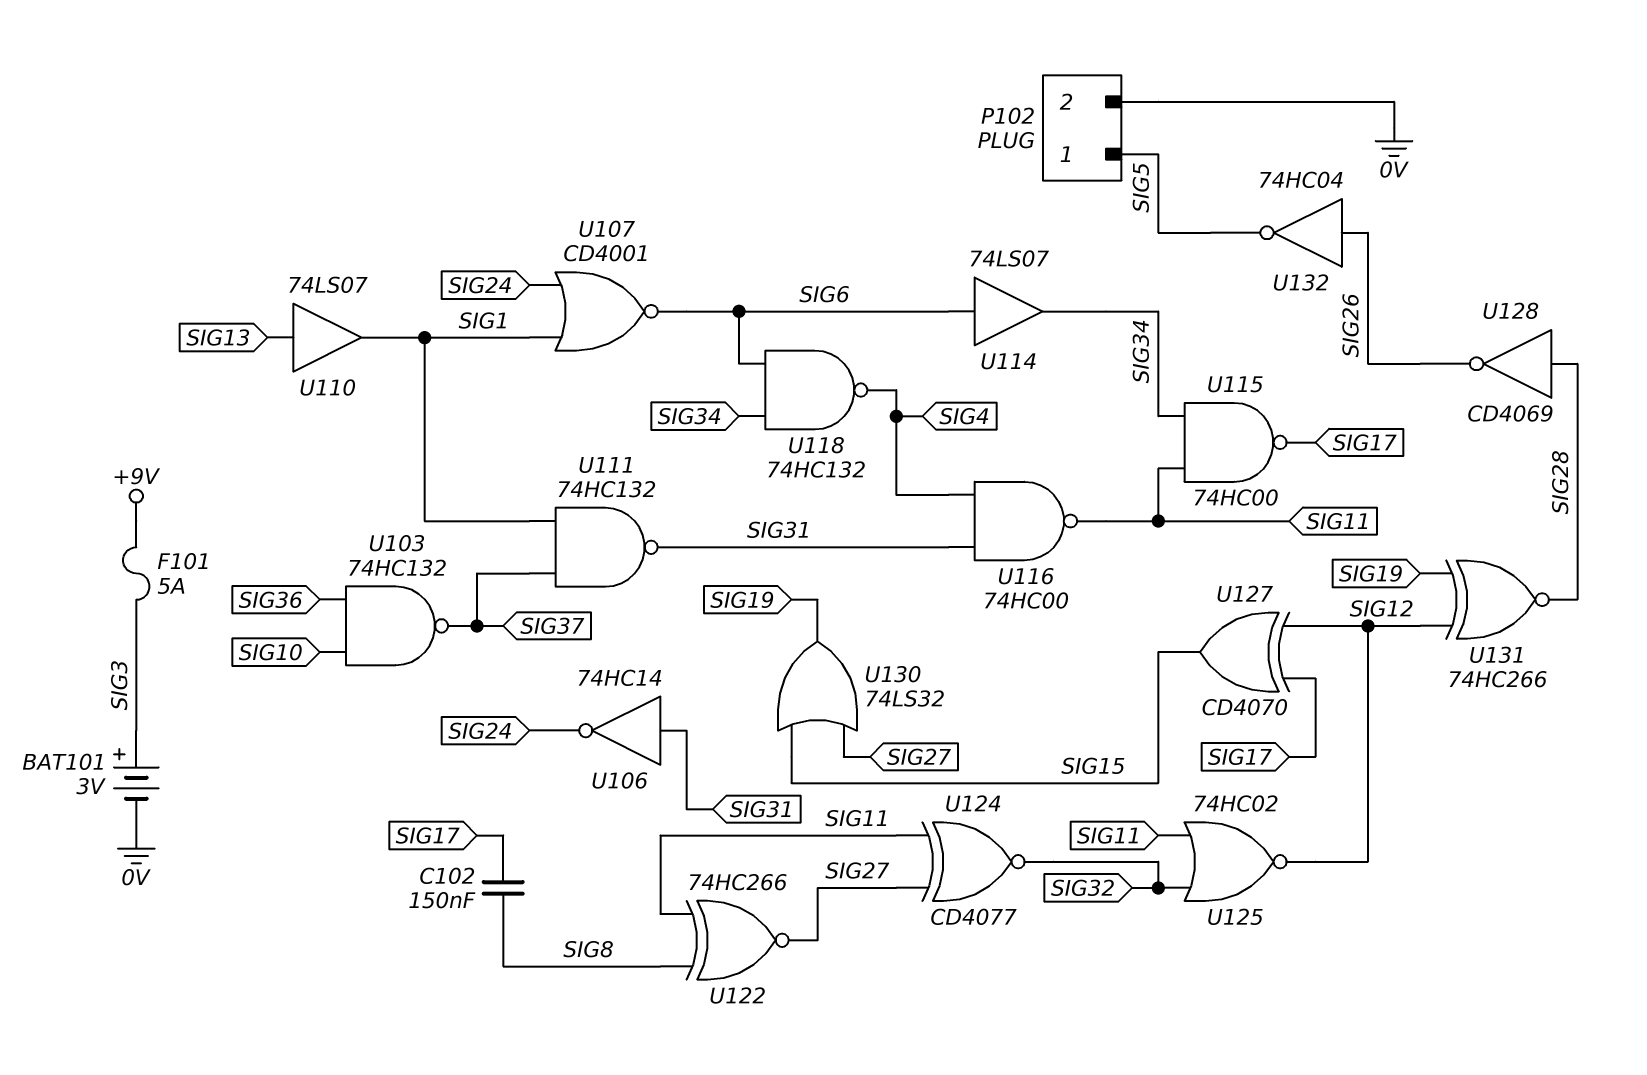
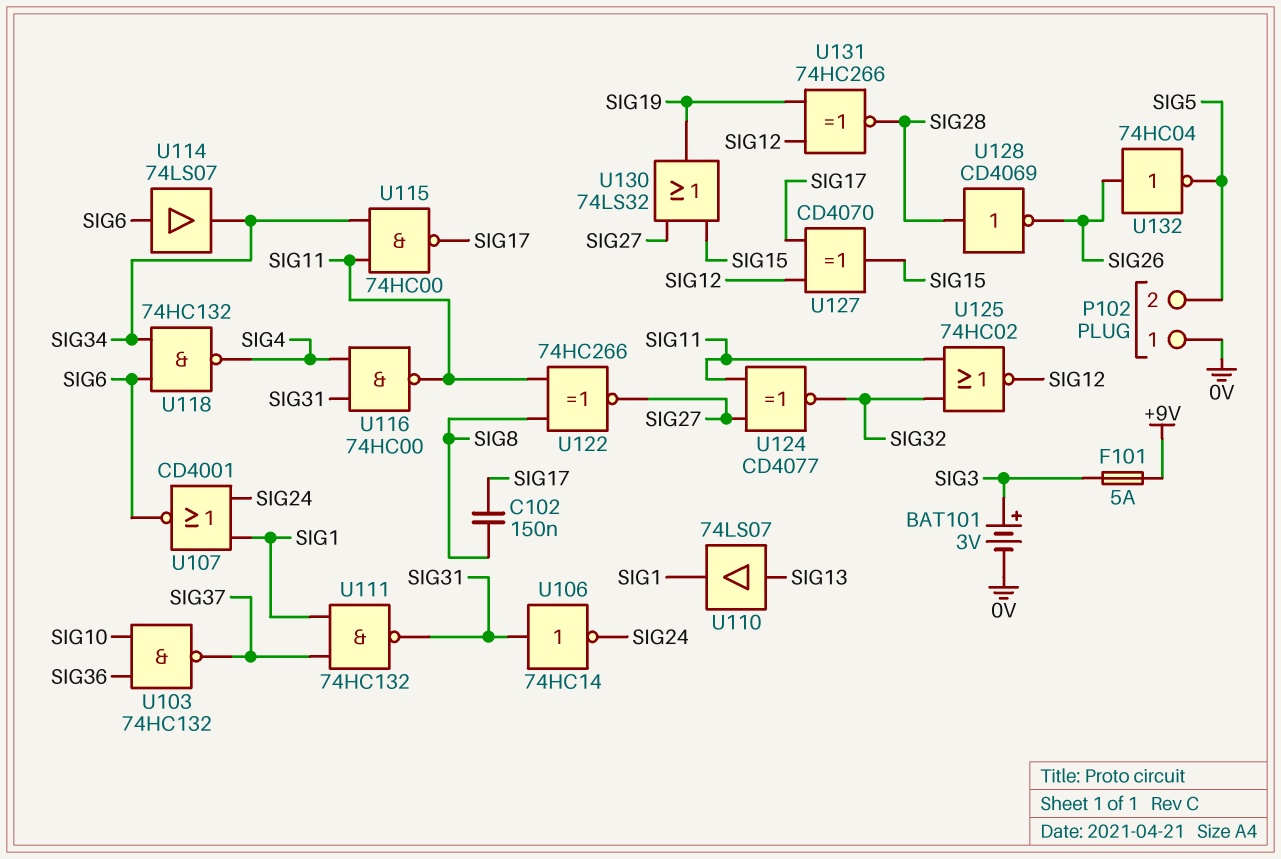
P102 pin 1: SIG5 -> 0V
P102 pin 2: 0V -> SIG5

